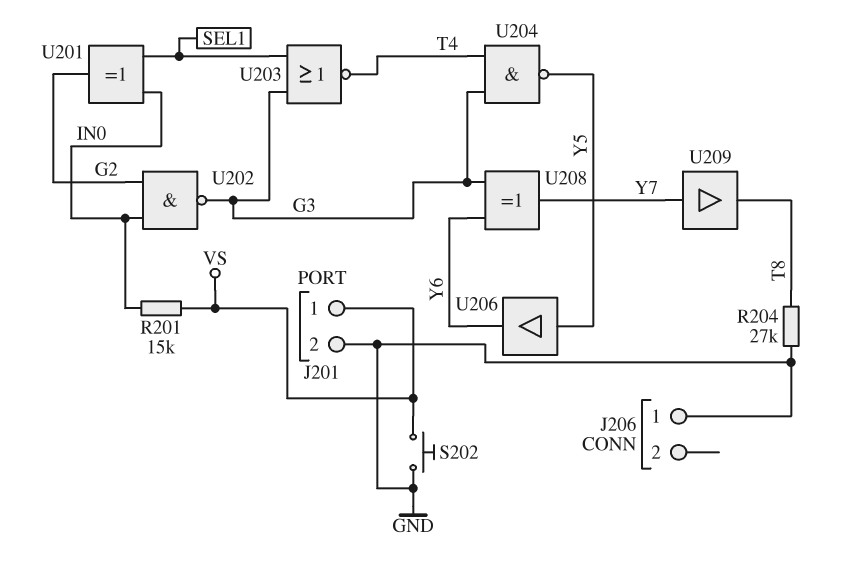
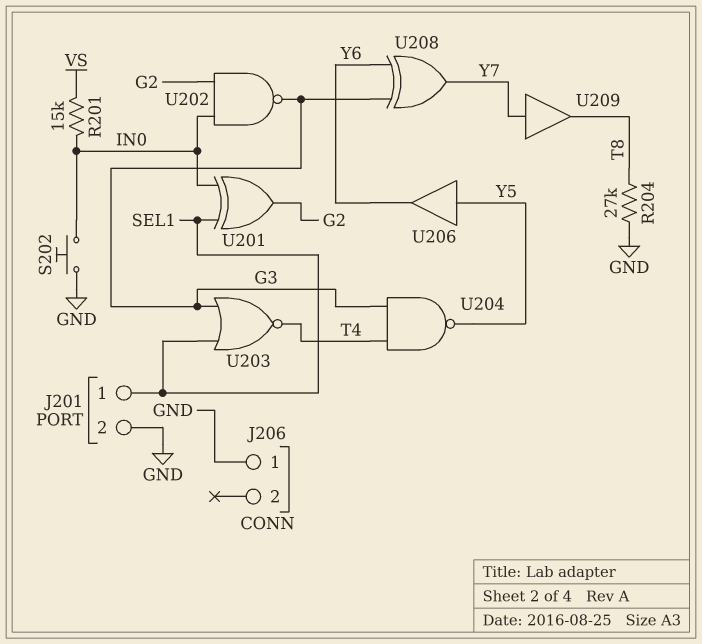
J201 pin 1: VS -> SEL1
S202: button (GND, VS) -> button (GND, IN0)

